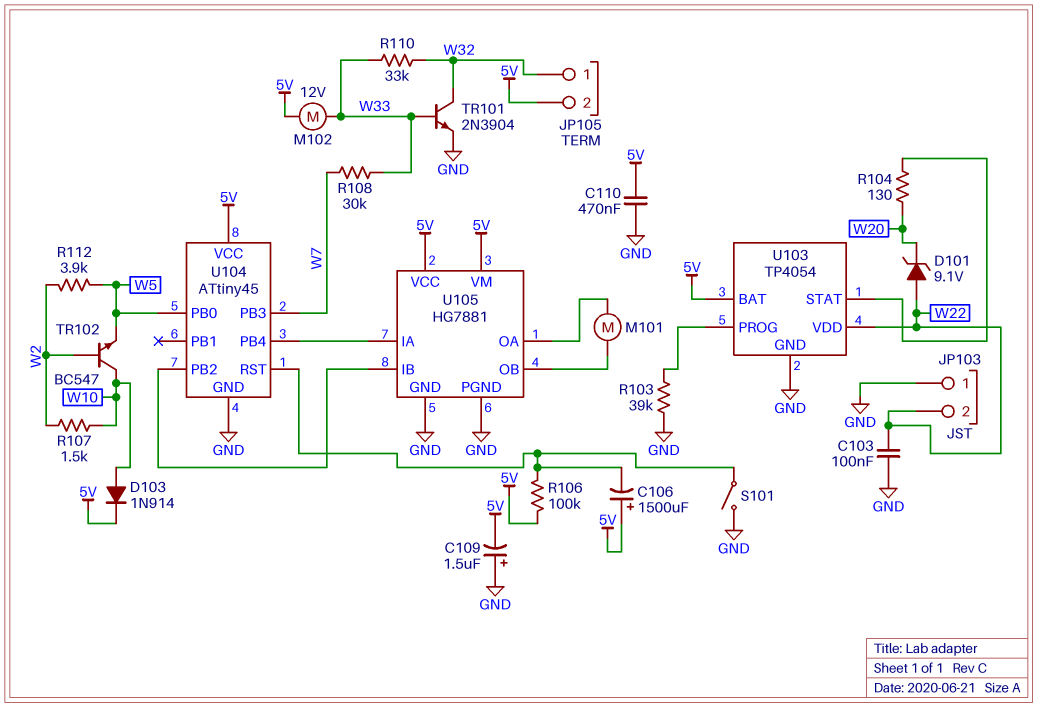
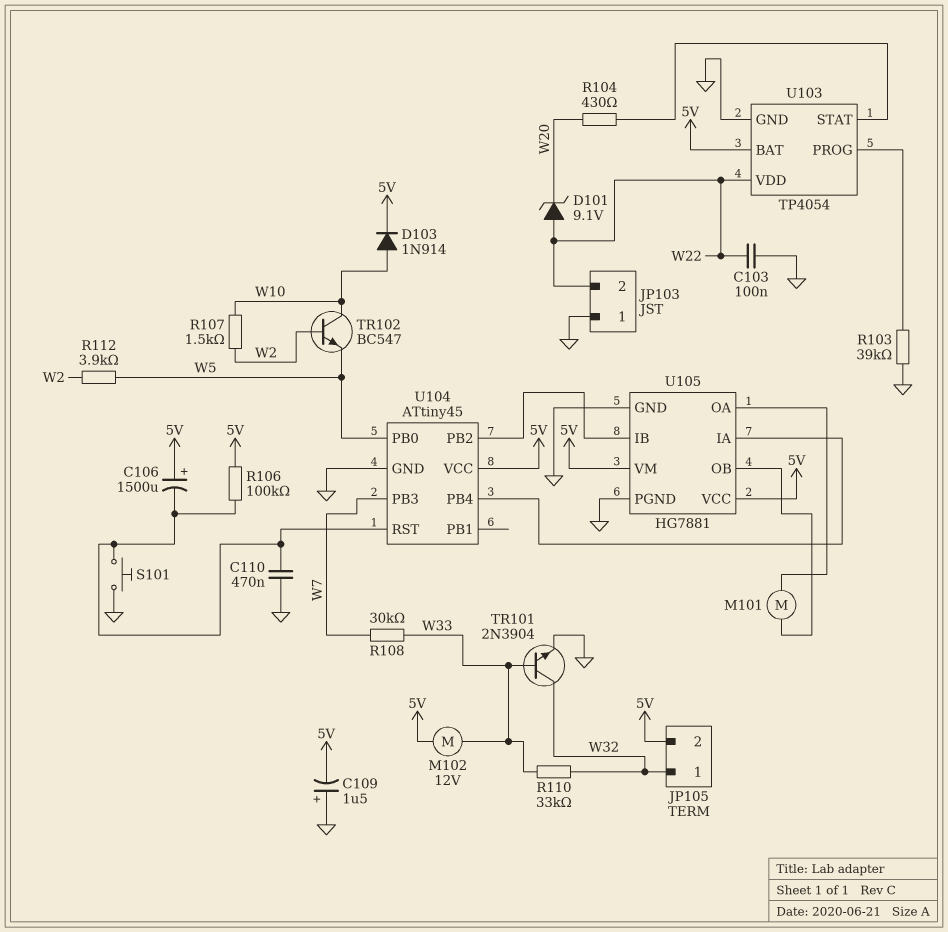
C110: 470nF (5V, GND) -> 470nF (GND, U104/RST)
R104: 130 (U103/STAT, W20) -> 430 (U103/STAT, W20)
S101: switch (GND, U104/RST) -> button (GND, U104/RST)

